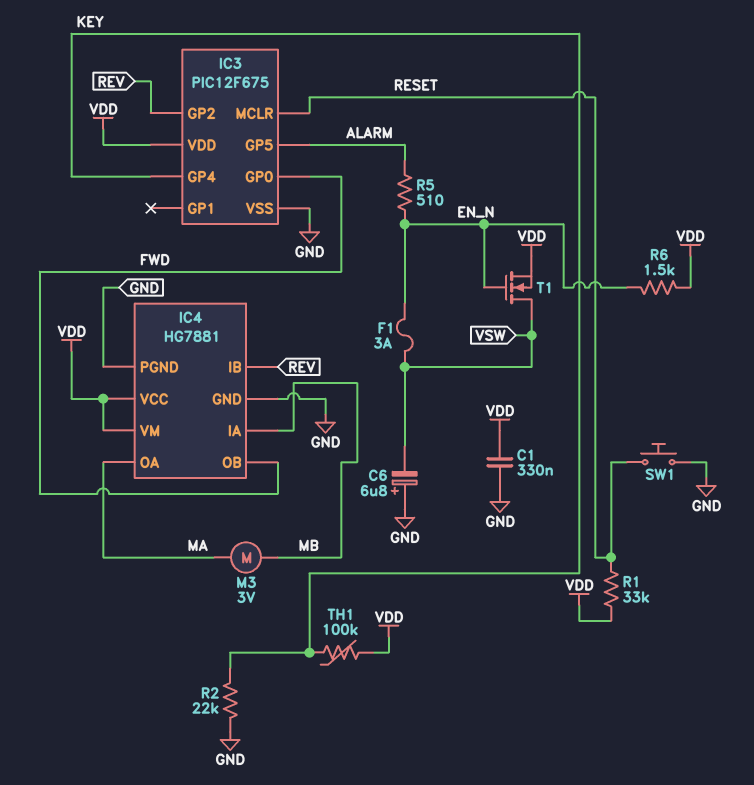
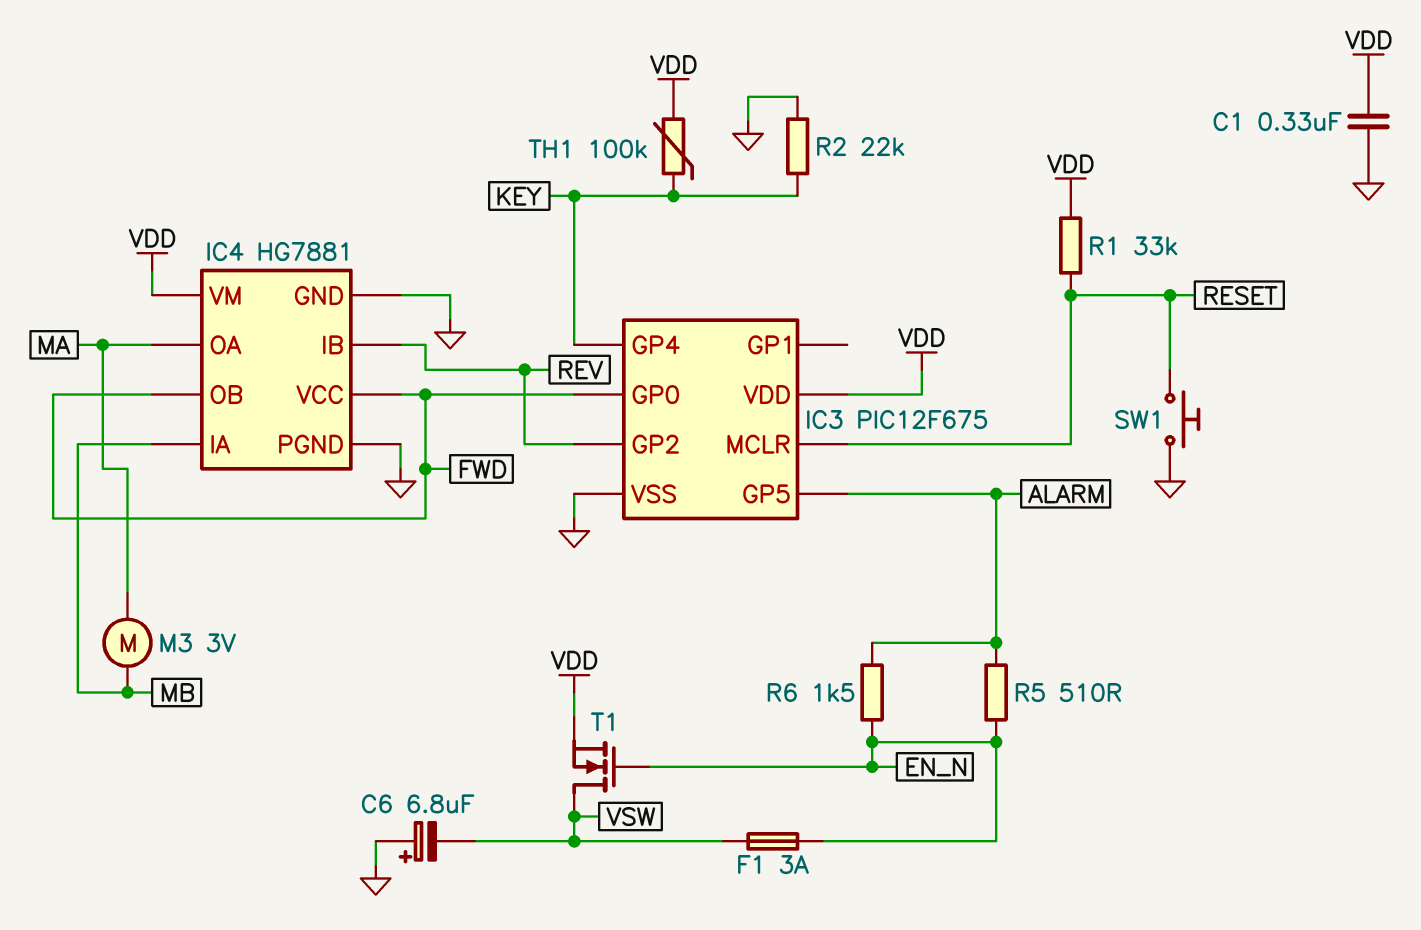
IC4 pin VCC: VDD -> FWD
R6: 1.5k (EN_N, VDD) -> 1.5k (ALARM, EN_N)

